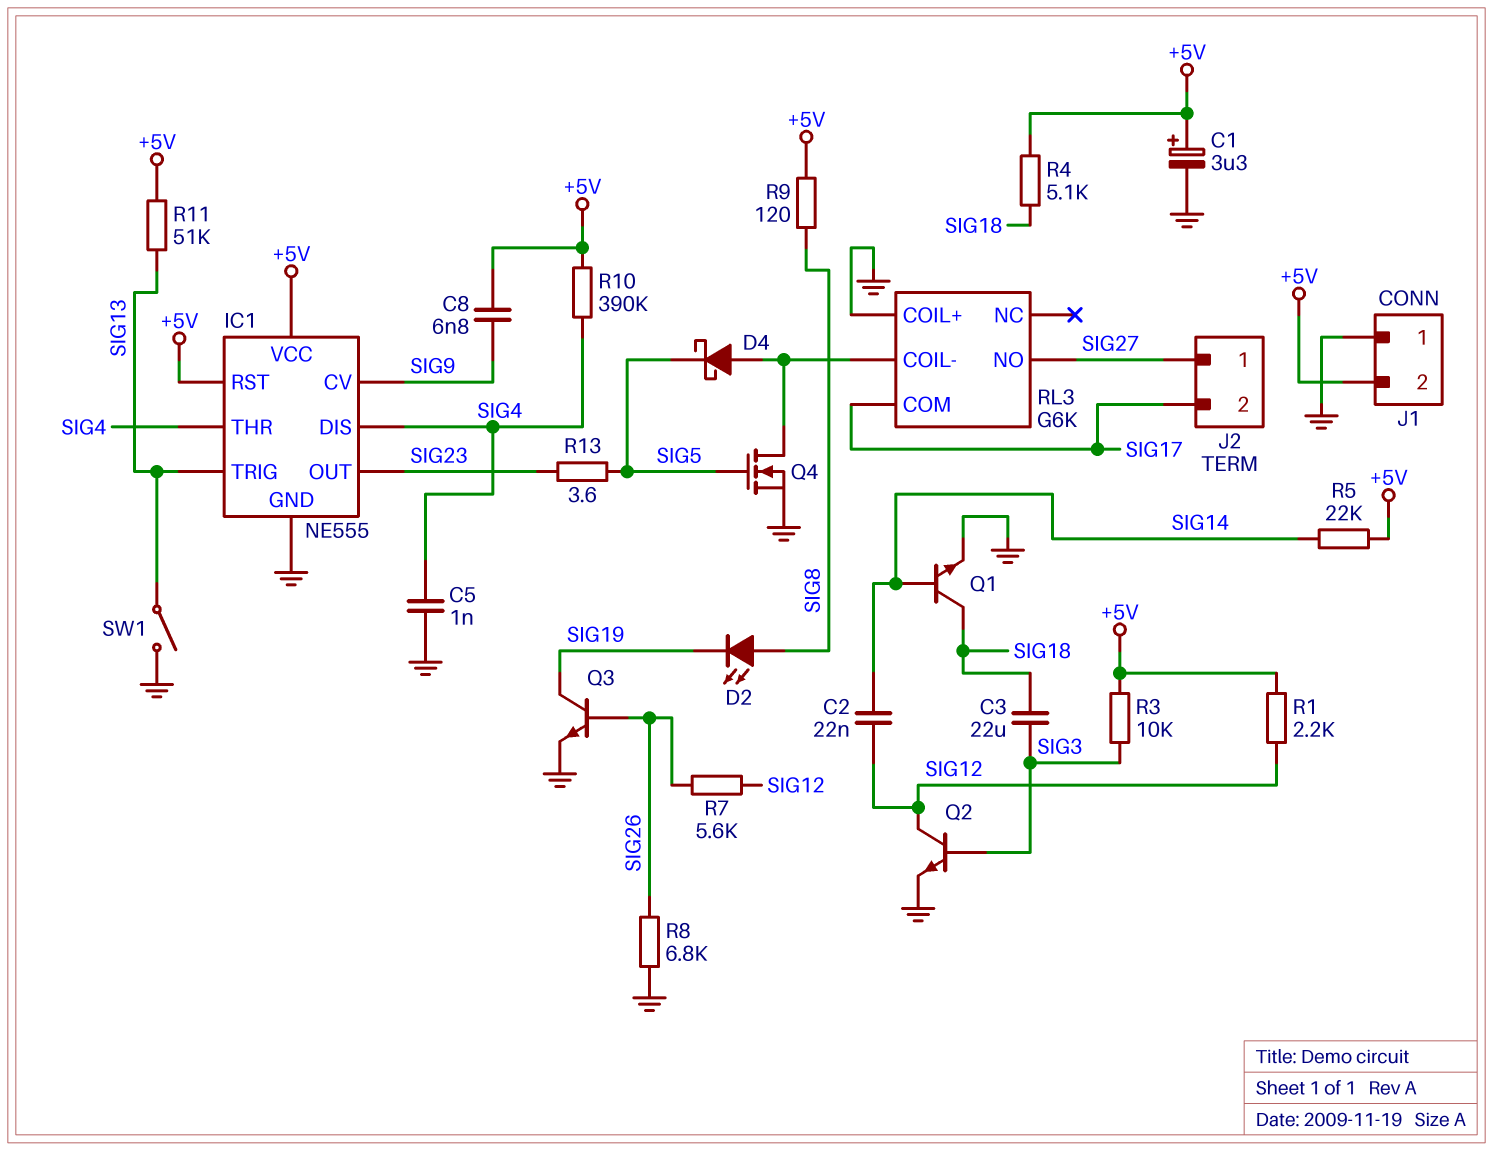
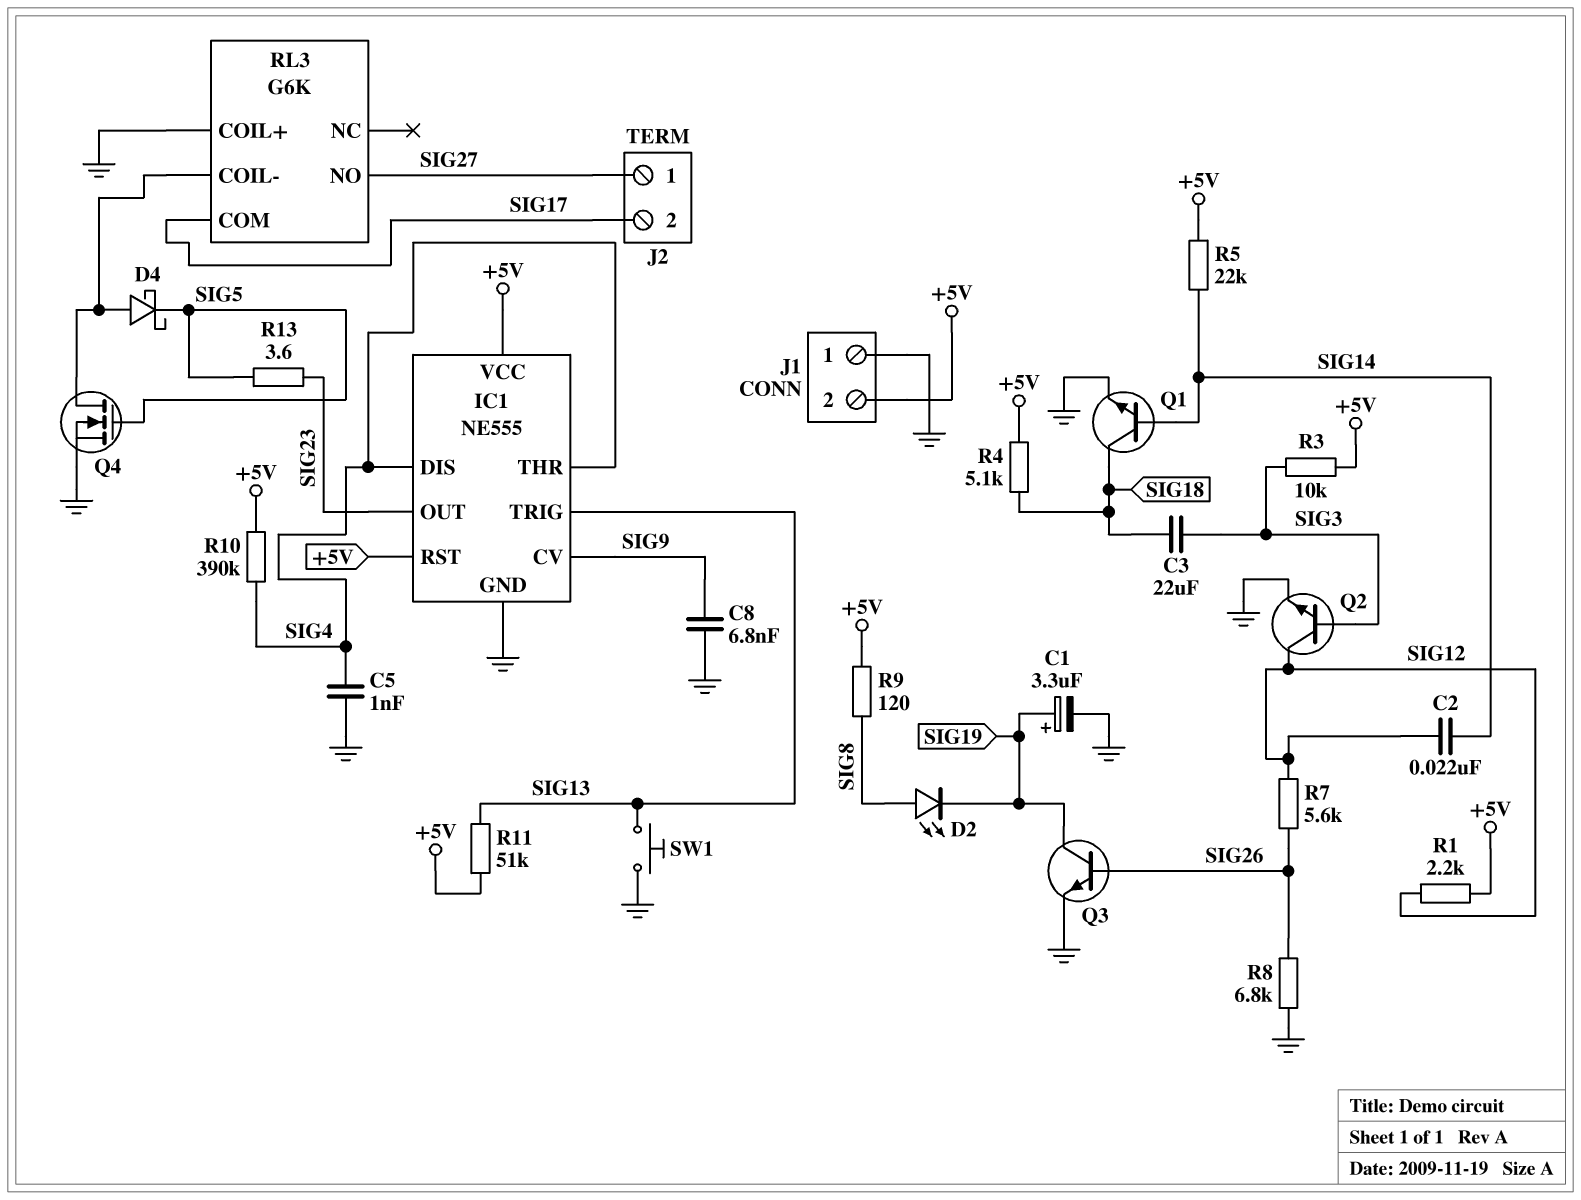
C1: 3.3uF (plus +5V, minus GND) -> 3.3uF (plus SIG19, minus GND)
C8: 6.8nF (+5V, SIG9) -> 6.8nF (GND, SIG9)
SW1: switch (GND, SIG13) -> button (GND, SIG13)

